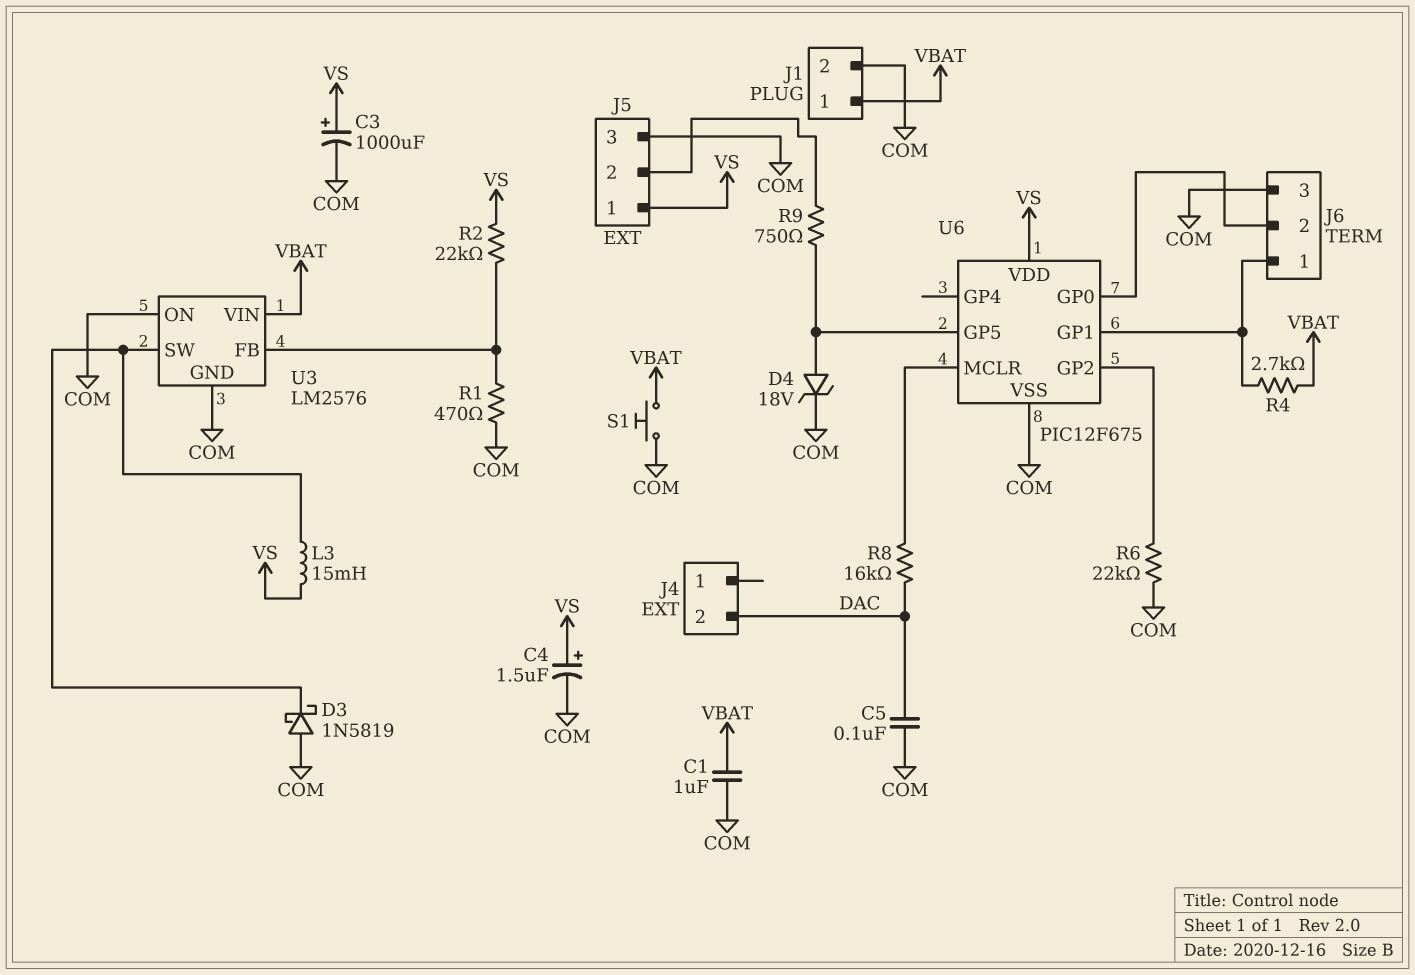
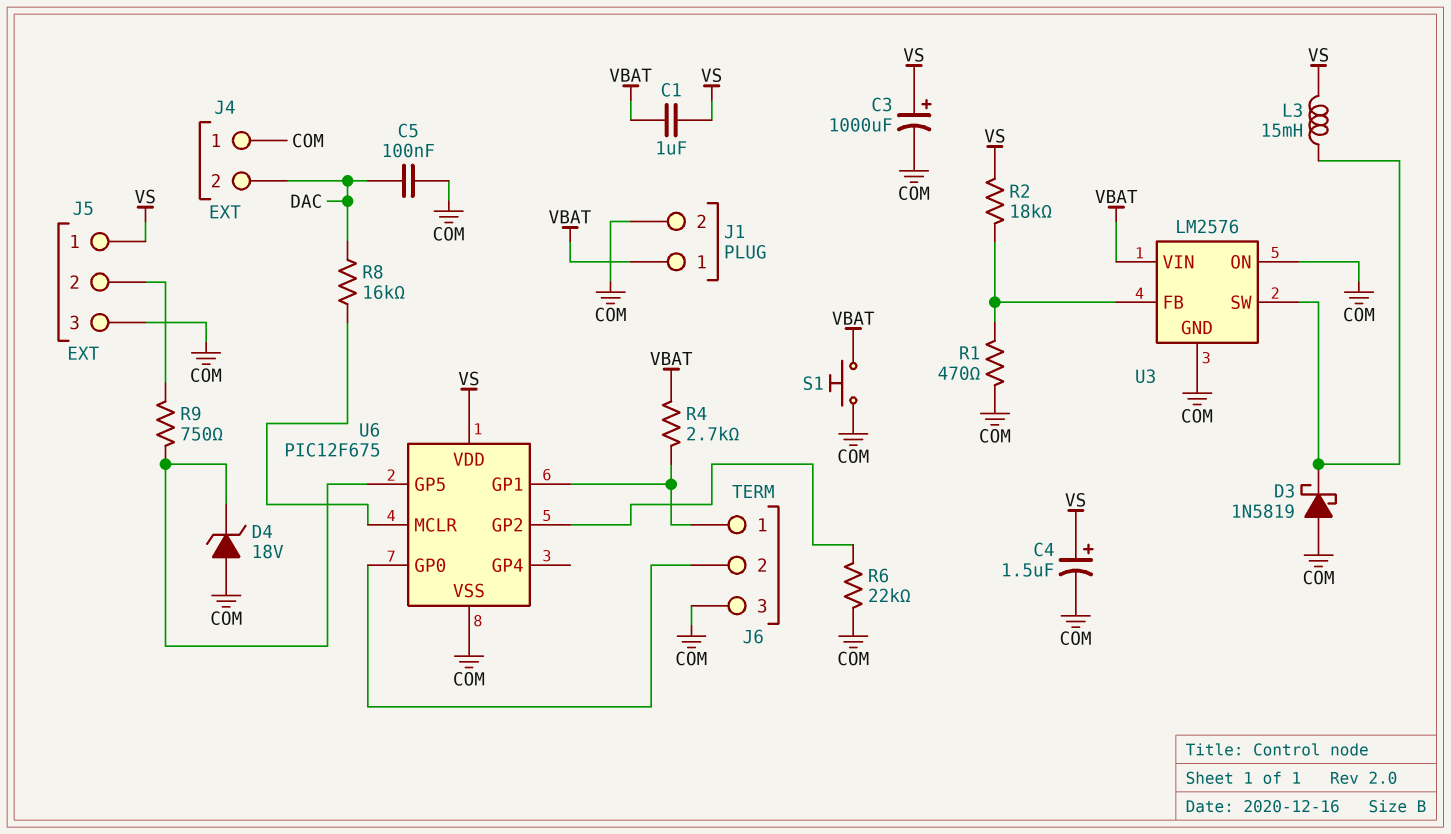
C1: 1uF (COM, VBAT) -> 1uF (VBAT, VS)
D4: zener 18V (A U6/GP5, K COM) -> zener 18V (A COM, K U6/GP5)
J4 pin 1: none -> COM
R2: 22k (U3/FB, VS) -> 18k (U3/FB, VS)

